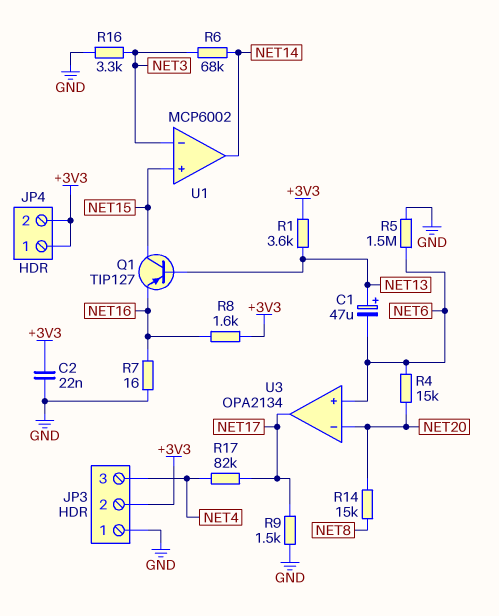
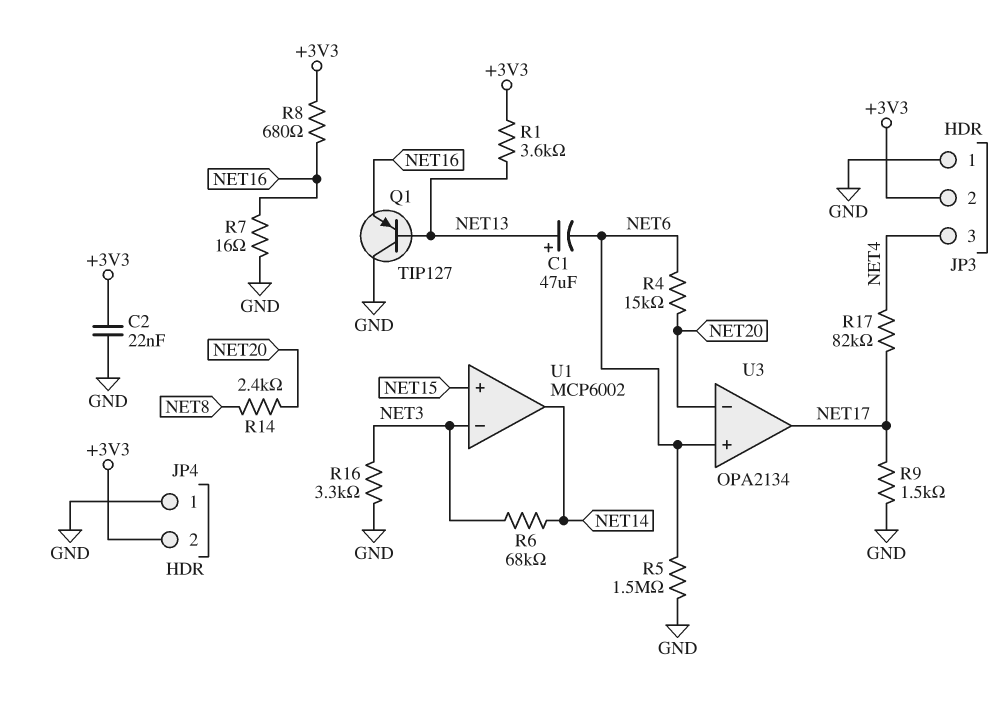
JP4 pin 1: +3V3 -> GND
Q1: PNP TIP127 (B NET13, C NET15, E NET16) -> PNP TIP127 (B NET13, C GND, E NET16)
R8: 1.6k (+3V3, NET16) -> 680 (+3V3, NET16)
R14: 15k (NET8, NET20) -> 2.4k (NET8, NET20)

